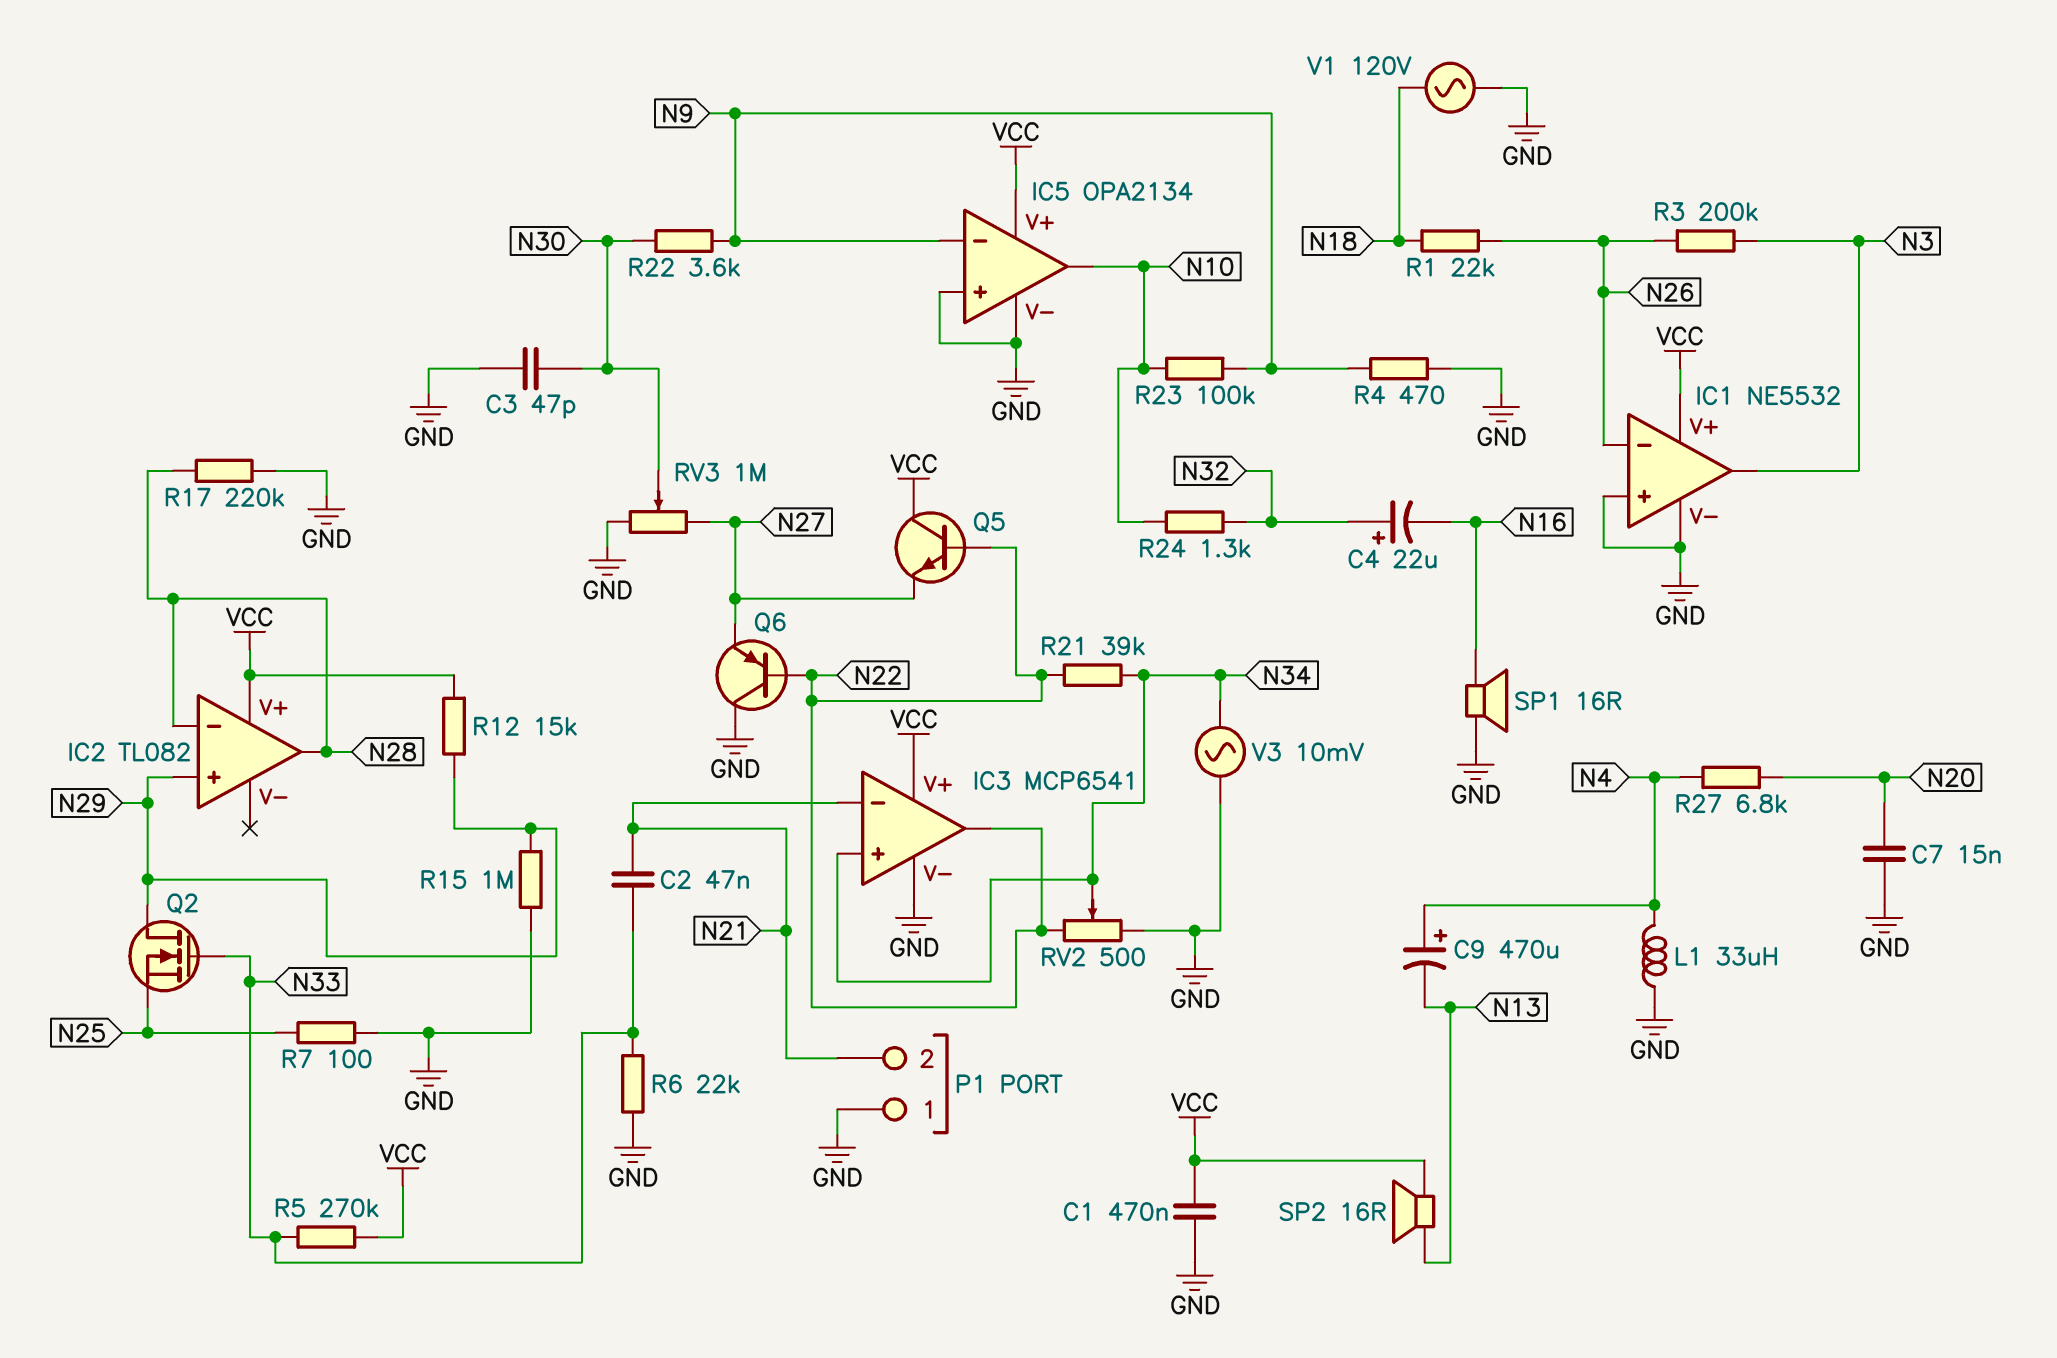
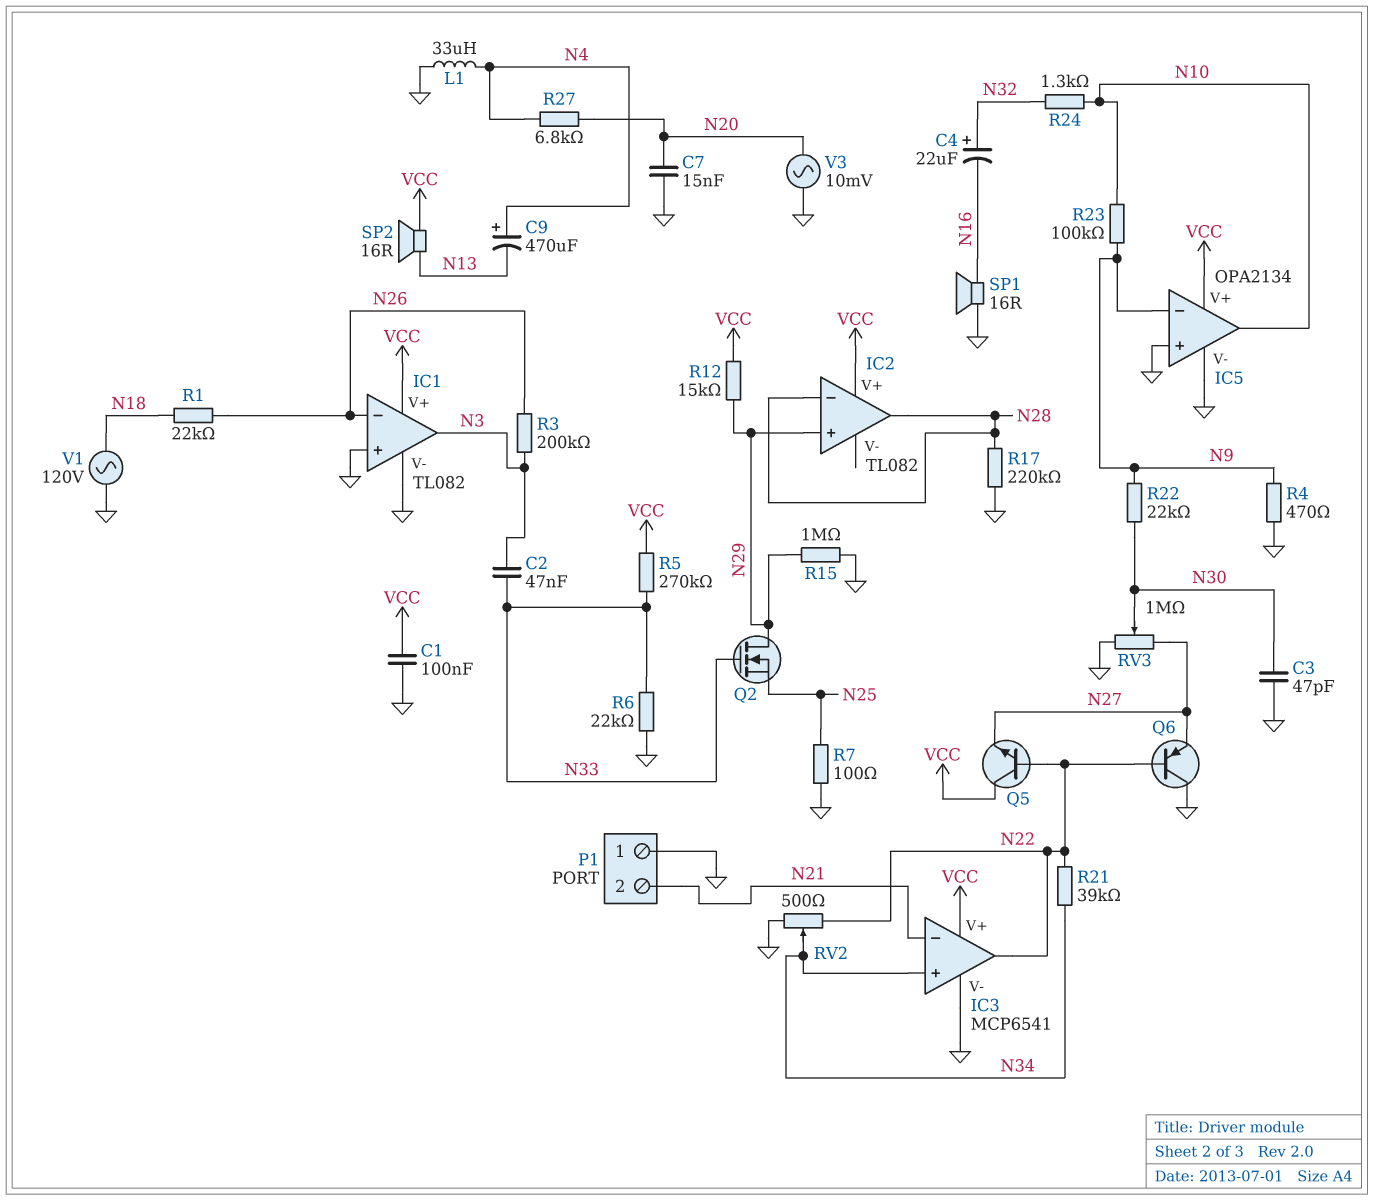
C1: 470nF (GND, VCC) -> 100nF (GND, VCC)
C2: 47nF (N21, N33) -> 47nF (N3, N33)
IC1: NE5532 -> TL082
R22: 3.6k (N9, N30) -> 22k (N9, N30)
V3: AC 10mV (GND, N34) -> AC 10mV (GND, N20)

